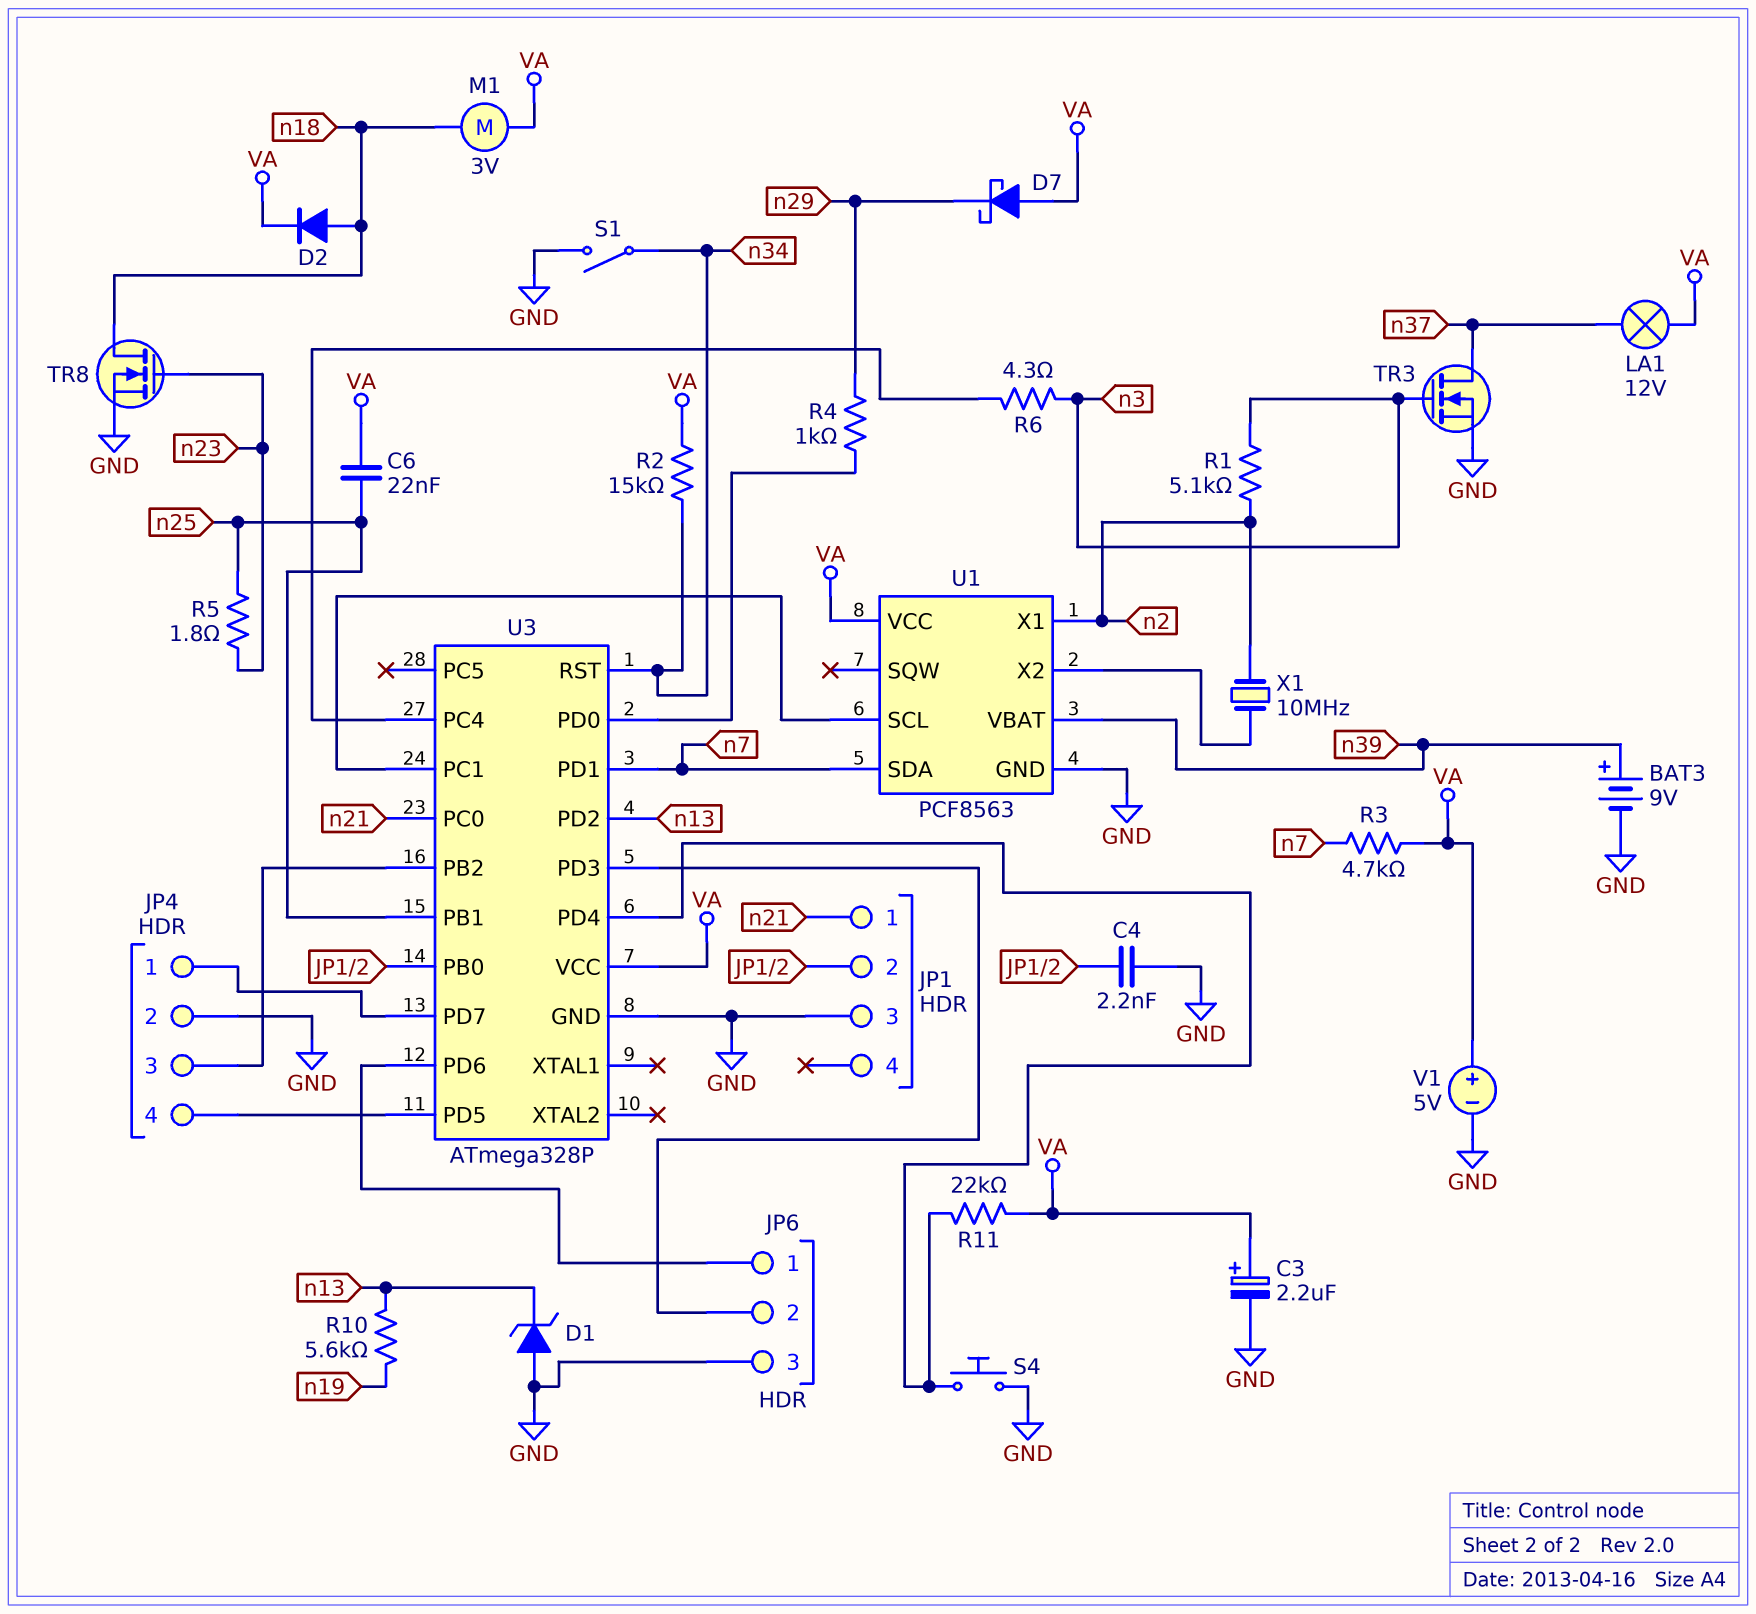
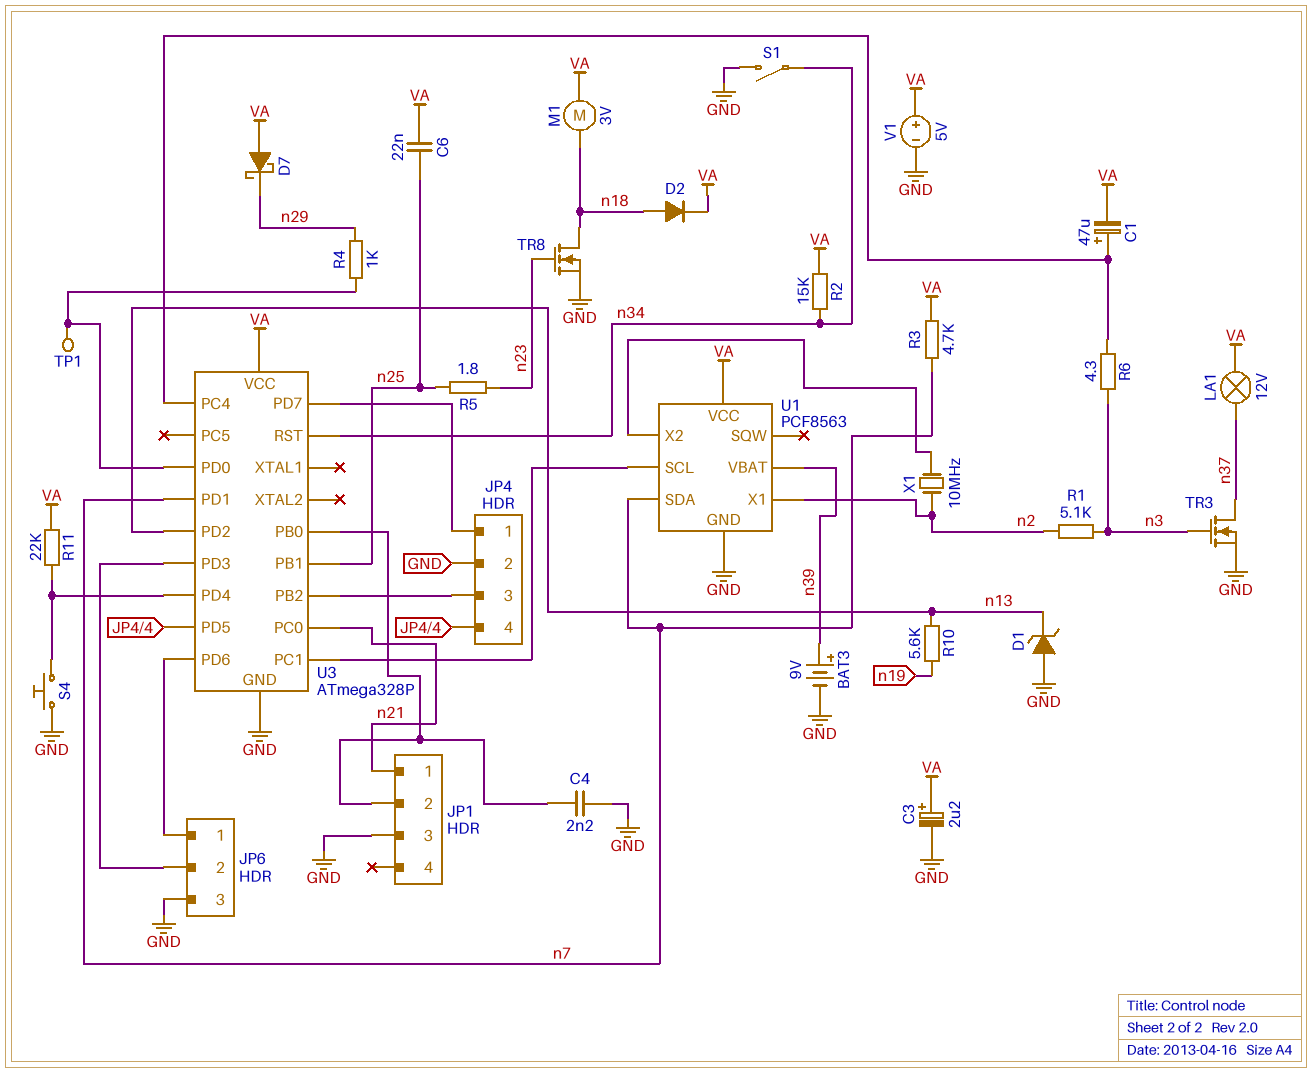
C1: none -> 47uF (plus U3/PC4, minus VA)
TP1: none -> test point (U3/PD0)

